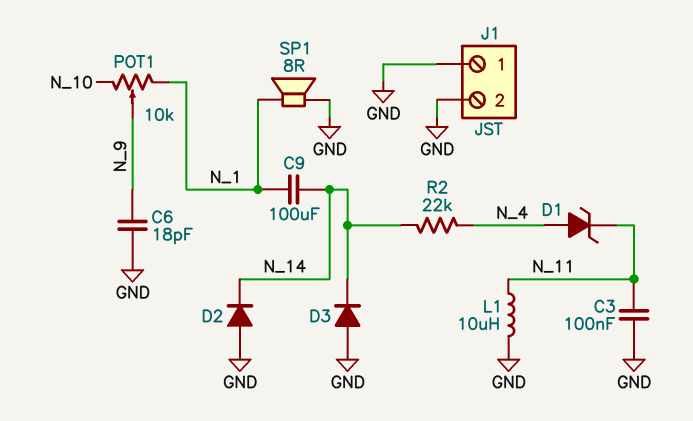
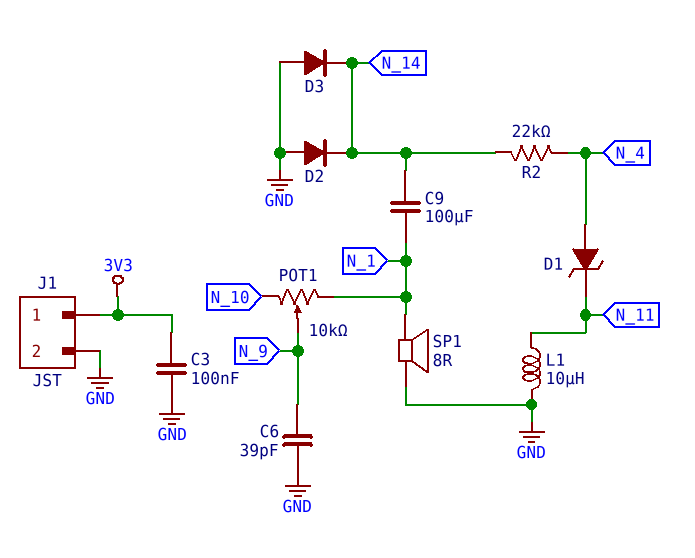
C3: 100nF (GND, N_11) -> 100nF (3V3, GND)
C6: 18pF (GND, N_9) -> 39pF (GND, N_9)
J1 pin 1: GND -> 3V3

